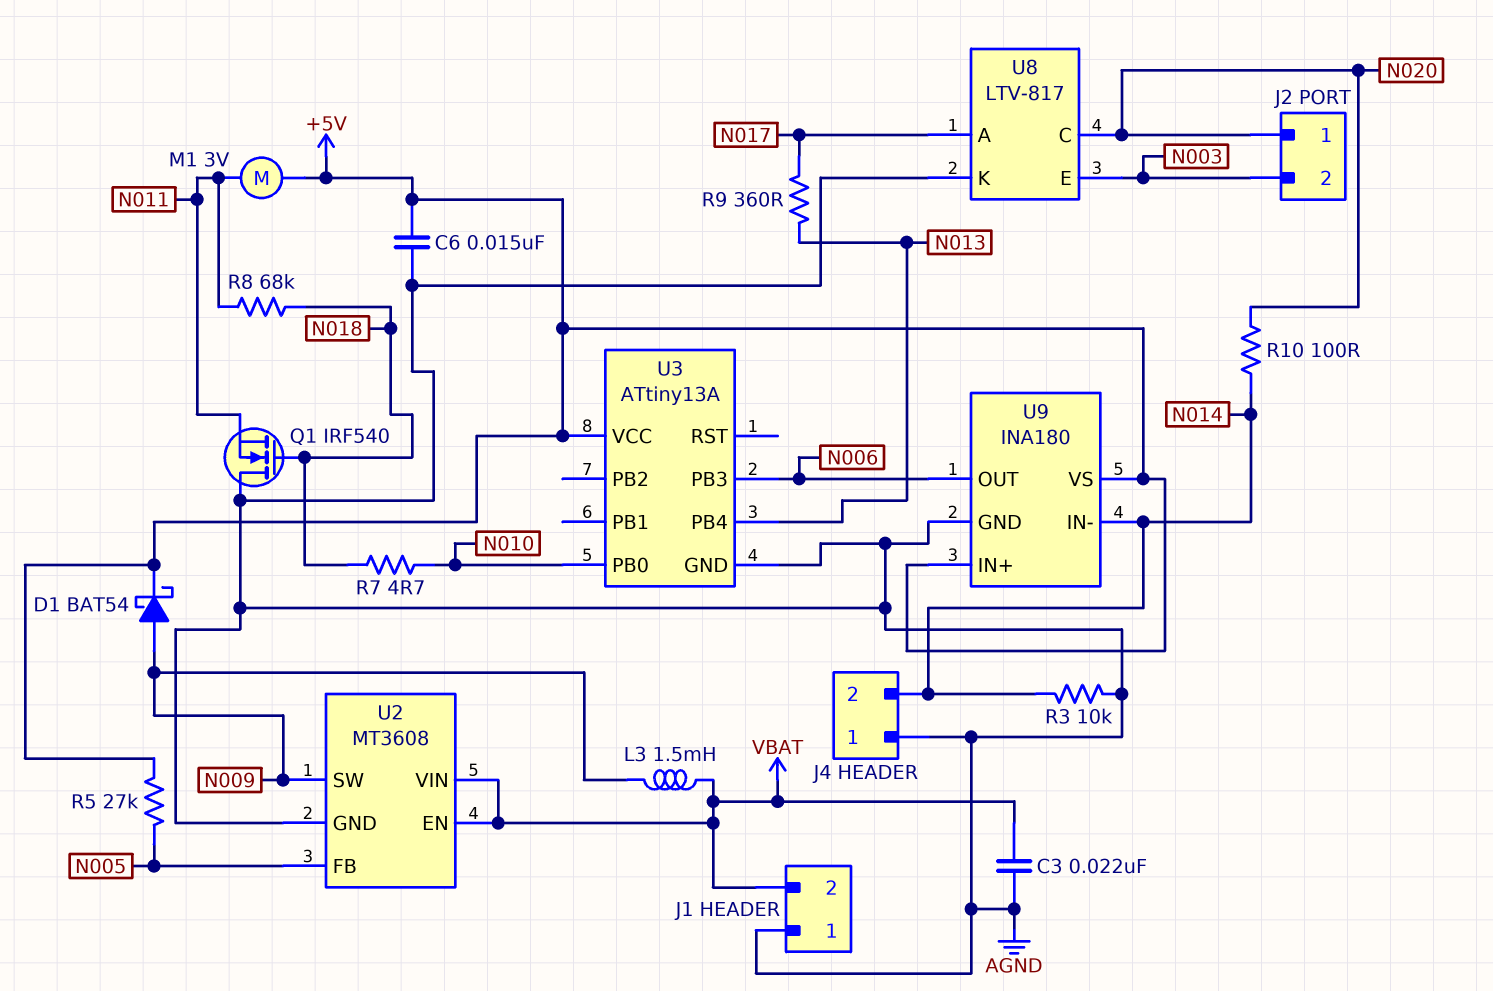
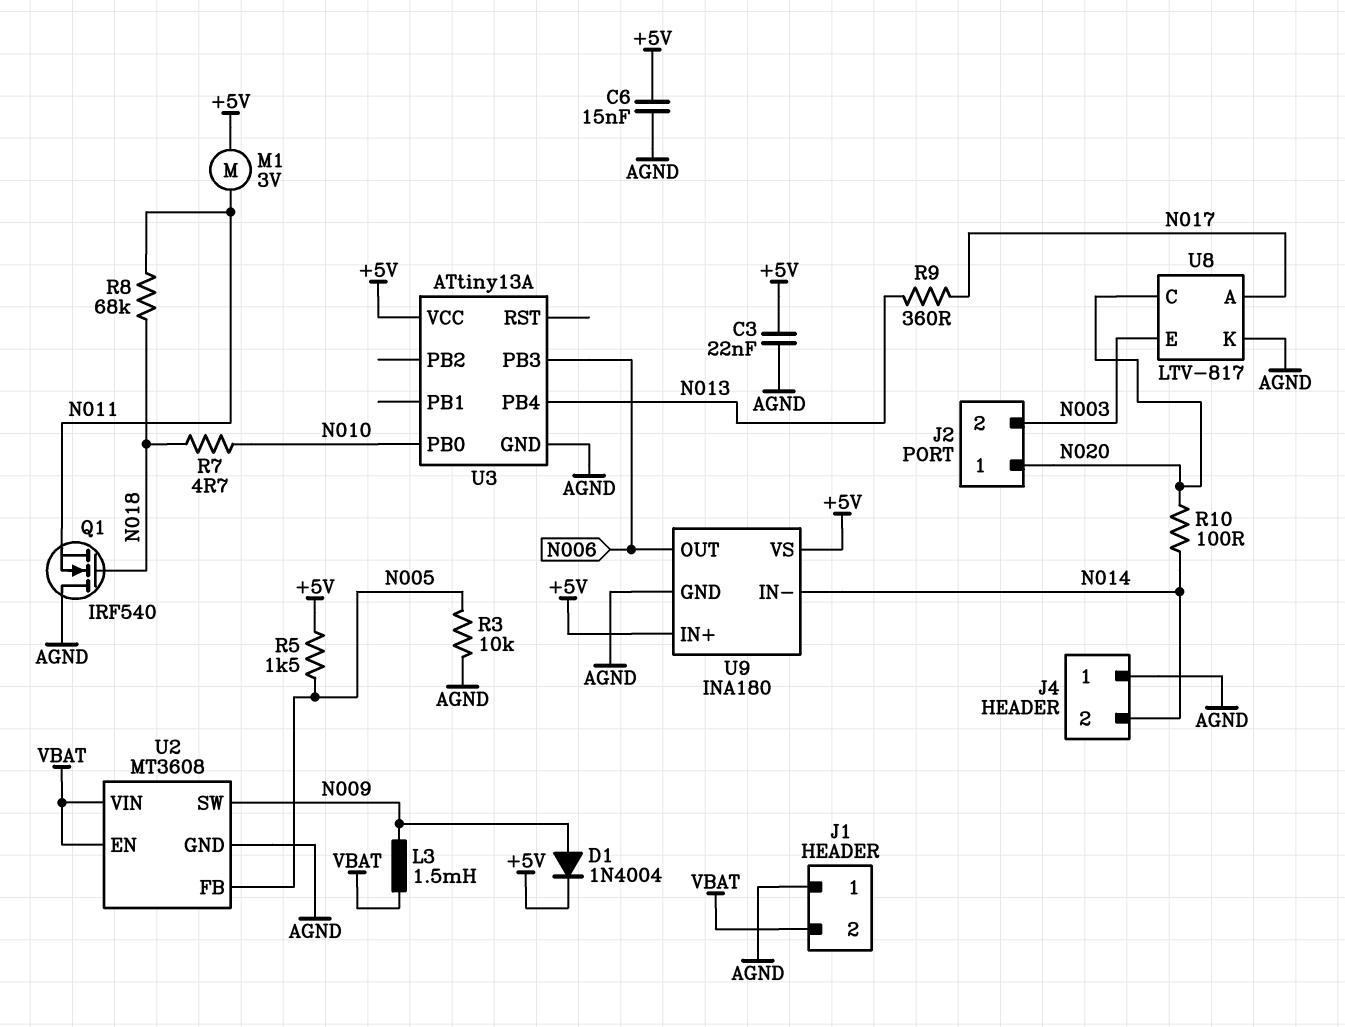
C3: 22nF (AGND, VBAT) -> 22nF (+5V, AGND)
D1: schottky BAT54 (A N009, K +5V) -> diode 1N4004 (A N009, K +5V)
R3: 10k (AGND, N014) -> 10k (AGND, N005)
R5: 27k (+5V, N005) -> 1.5k (+5V, N005)

